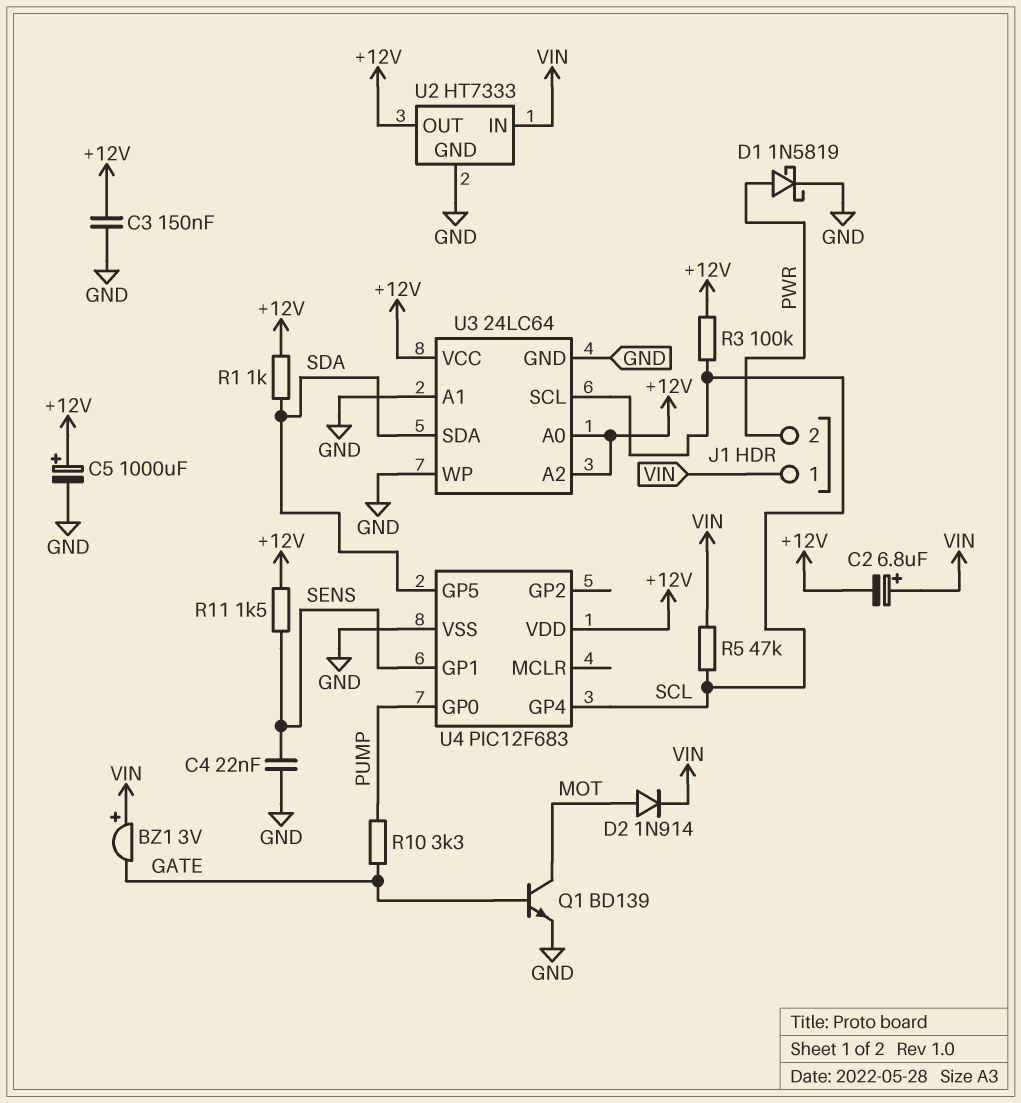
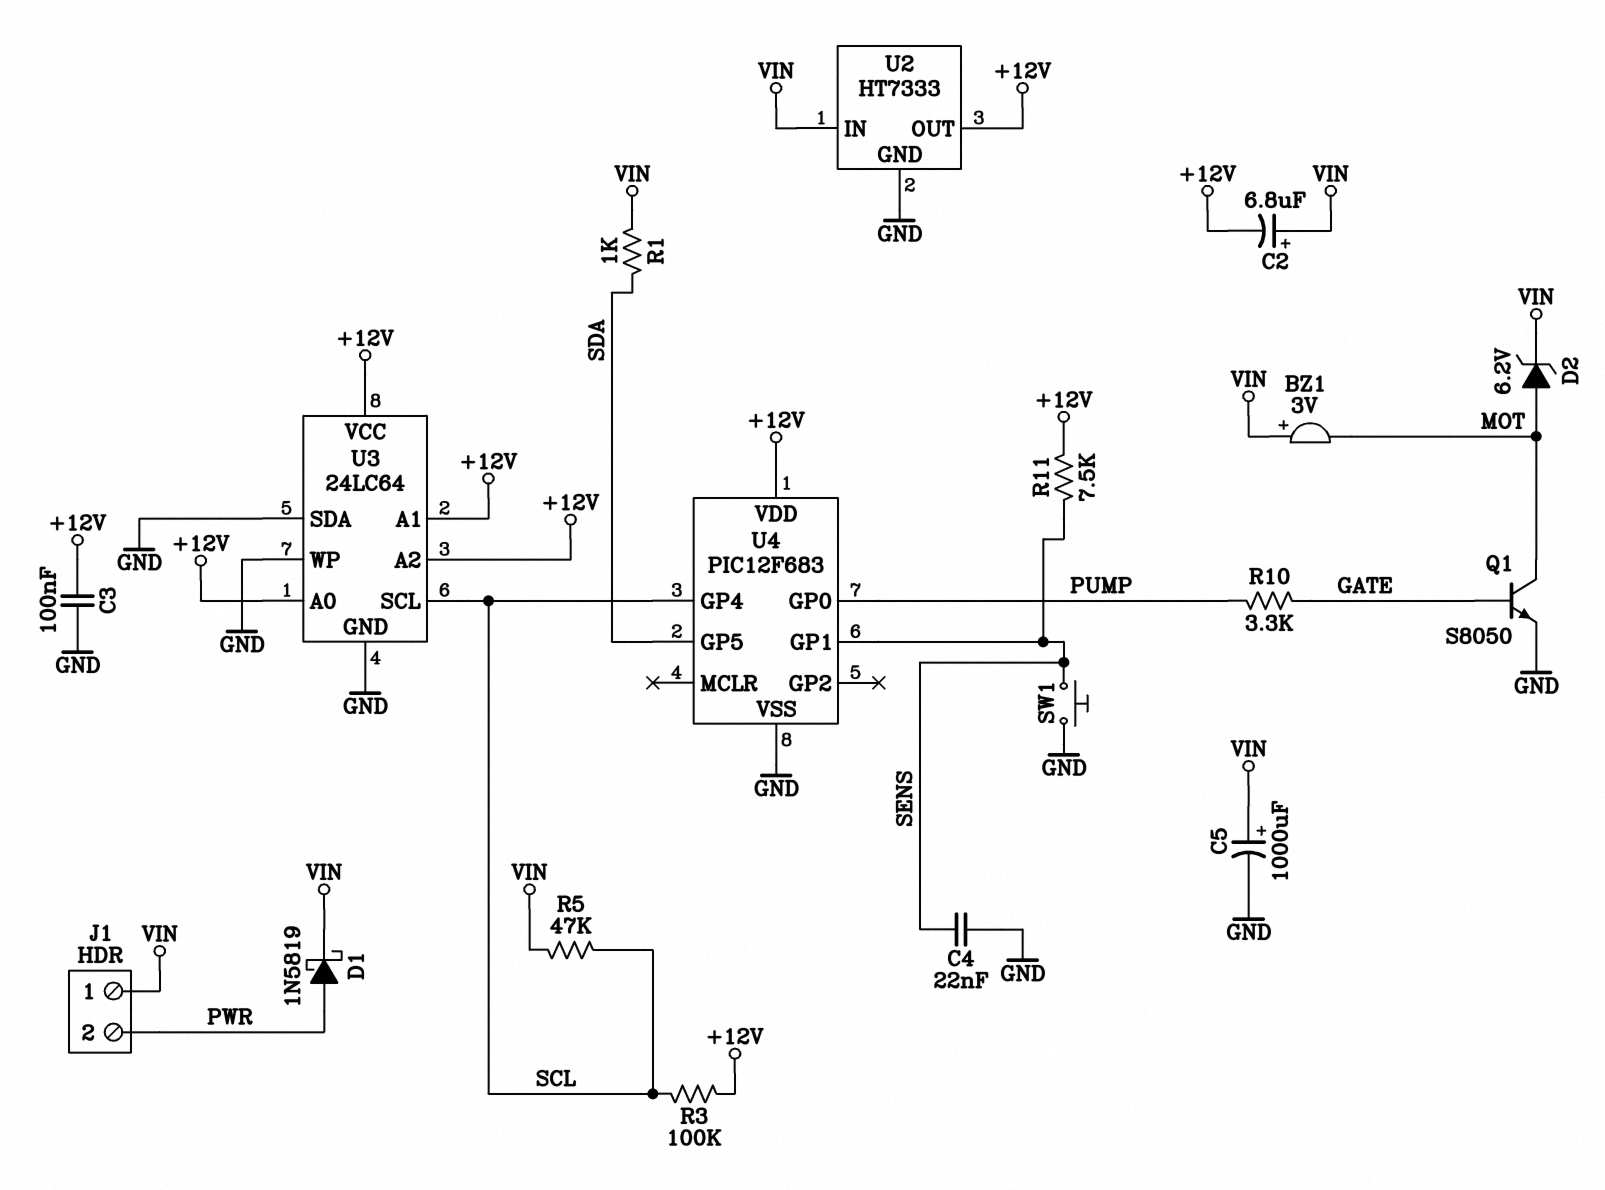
BZ1: buzzer 3V (plus VIN, minus GATE) -> buzzer 3V (plus VIN, minus MOT)
C3: 150nF (+12V, GND) -> 100nF (+12V, GND)
C5: 1000uF (plus +12V, minus GND) -> 1000uF (plus VIN, minus GND)
D1: schottky 1N5819 (A PWR, K GND) -> schottky 1N5819 (A PWR, K VIN)
D2: diode 1N914 (A MOT, K VIN) -> zener 6.2V (A MOT, K VIN)
Q1: NPN BD139 (B GATE, C MOT, E GND) -> NPN S8050 (B GATE, C MOT, E GND)
R1: 1k (+12V, SDA) -> 1k (SDA, VIN)
R11: 1.5k (+12V, SENS) -> 7.5k (+12V, SENS)
SW1: none -> button (GND, SENS)
U3 pin A1: GND -> +12V
U3 pin SDA: SDA -> GND

